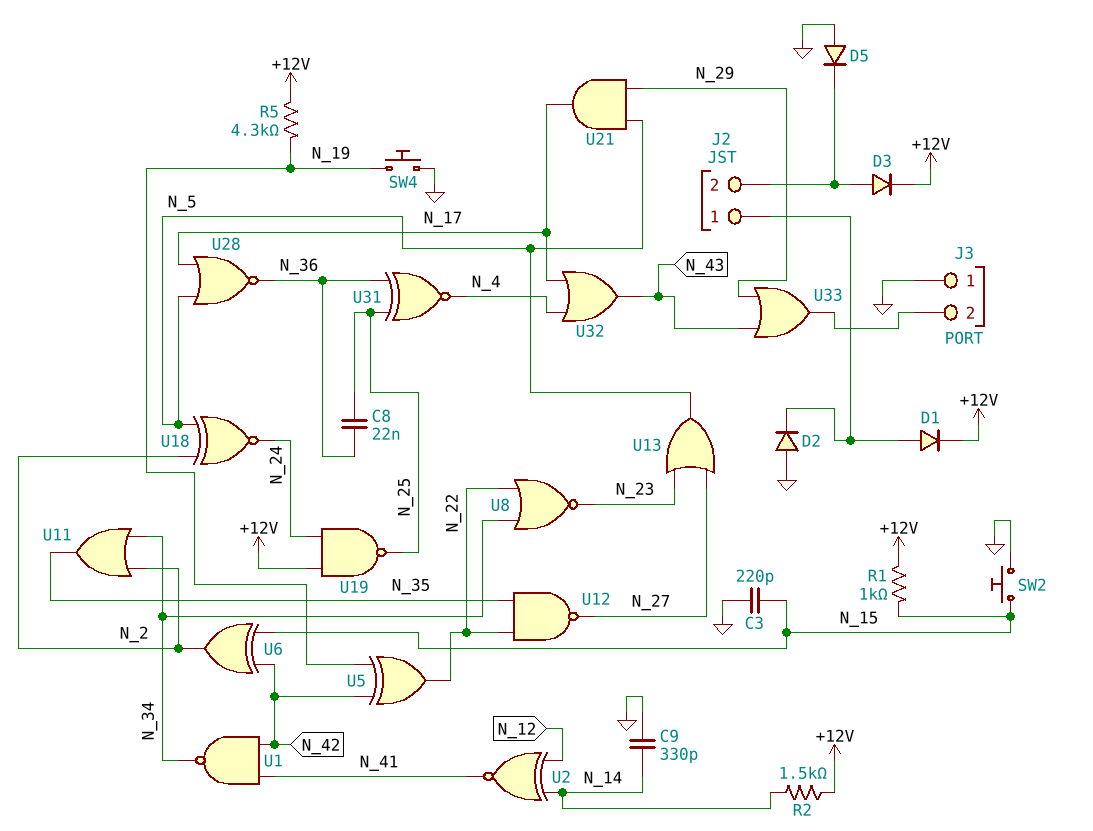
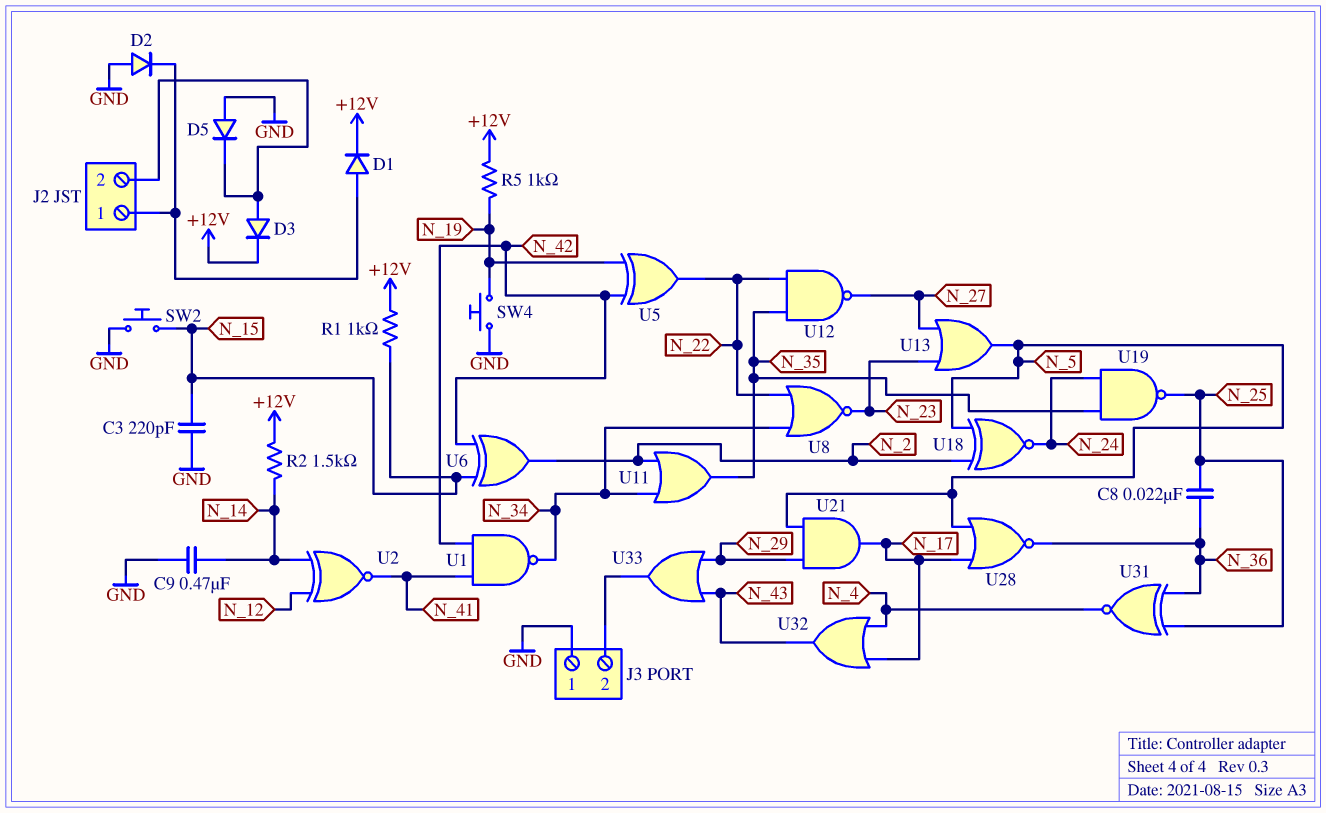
C9: 330pF (GND, N_14) -> 470nF (GND, N_14)
R5: 4.3k (+12V, N_19) -> 1k (+12V, N_19)
U19: NAND (in +12V, in N_24, out N_25) -> NAND (in N_24, in N_35, out N_25)

